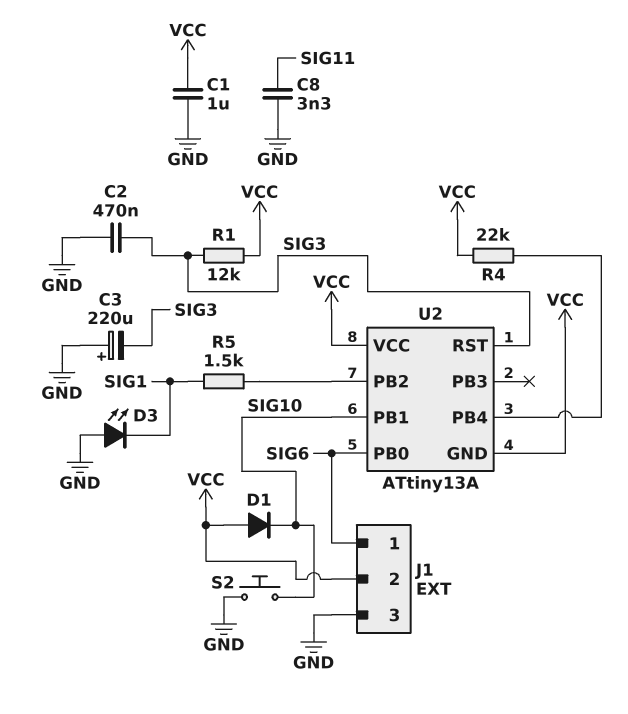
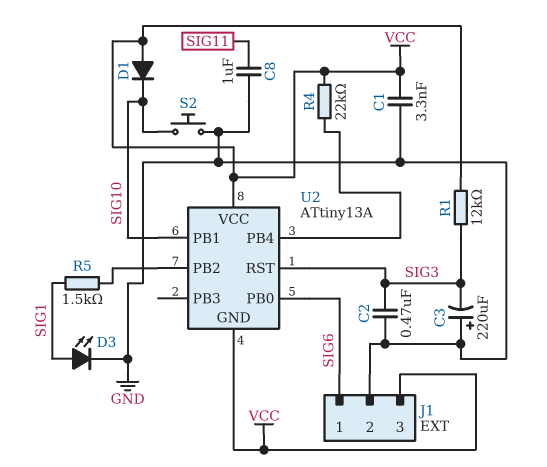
C1: 1uF (GND, VCC) -> 3.3nF (GND, VCC)
C8: 3.3nF (GND, SIG11) -> 1uF (GND, SIG11)
D3: LED (A GND, K SIG1) -> LED (A SIG1, K GND)
J1 pin 2: VCC -> GND
J1 pin 3: GND -> VCC

